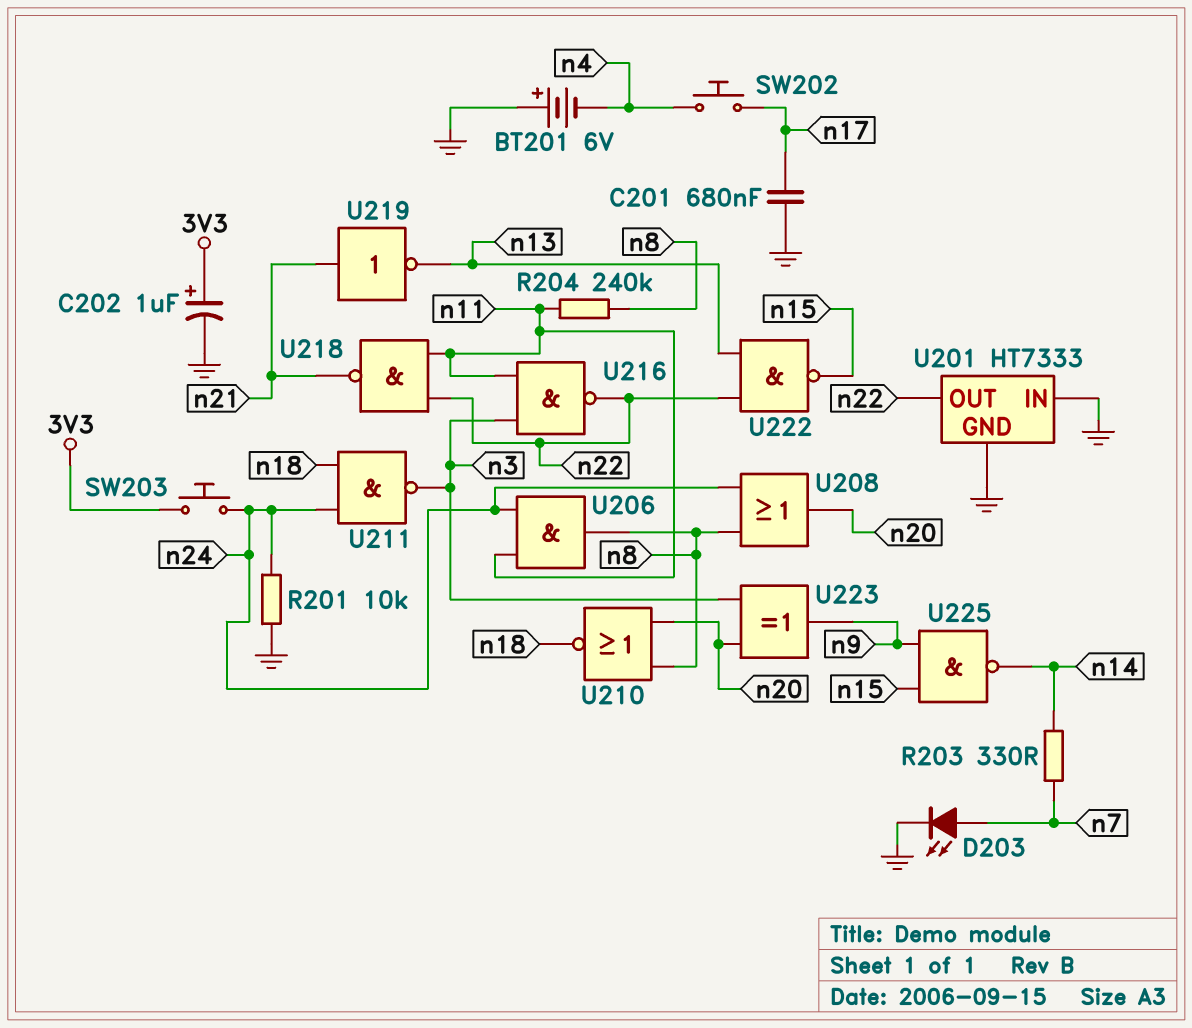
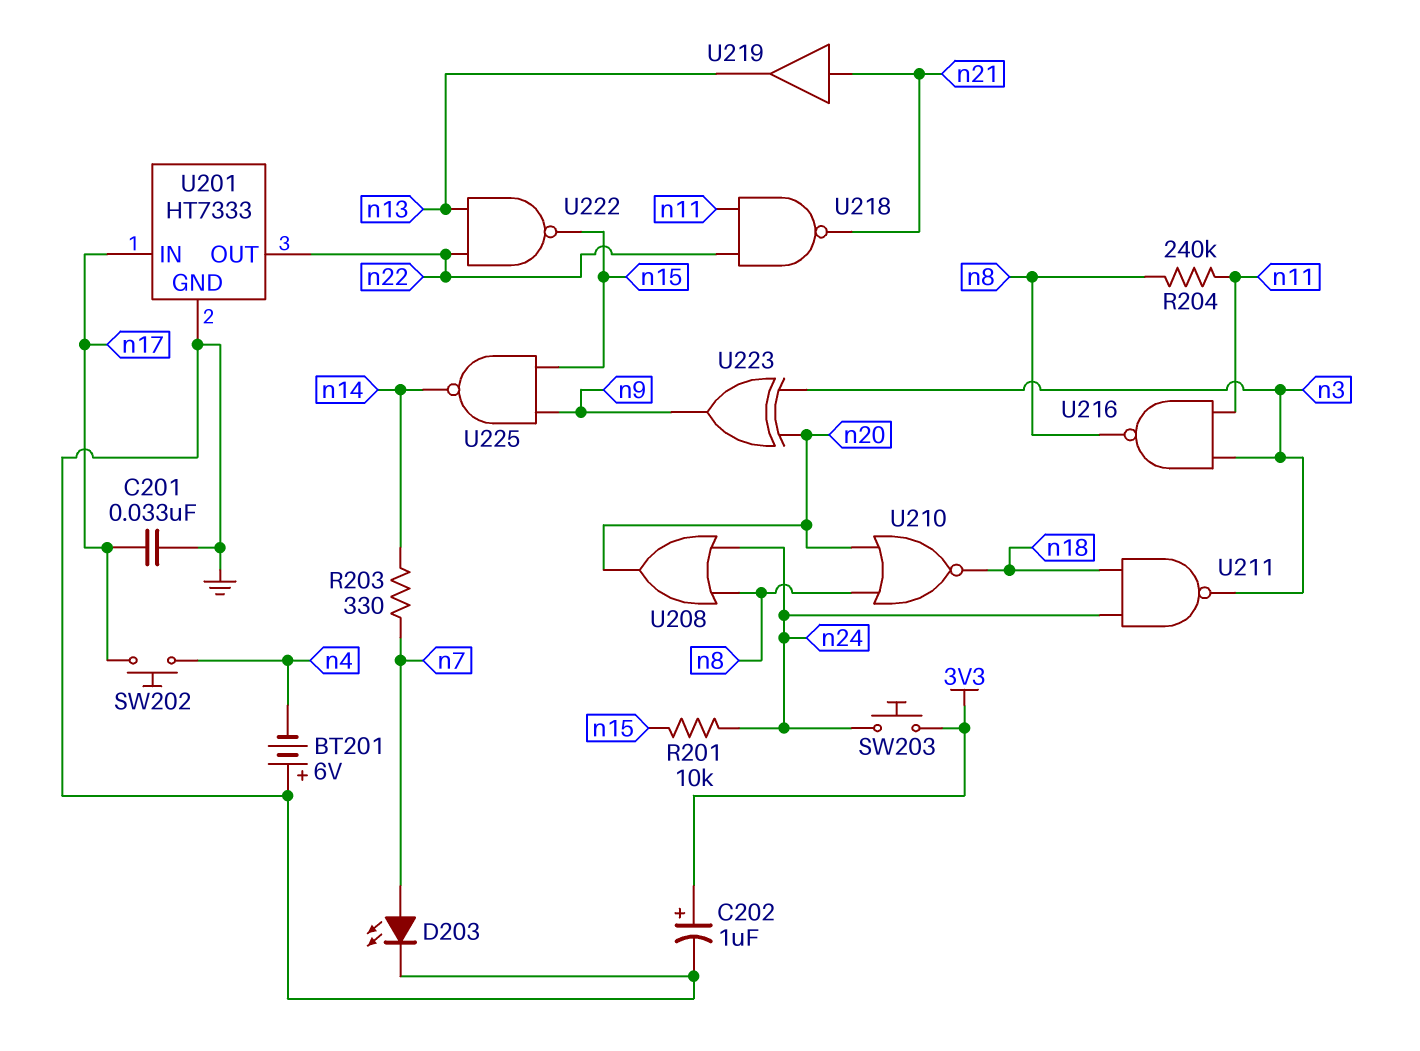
C201: 680nF (GND, n17) -> 33nF (GND, n17)
R201: 10k (GND, n24) -> 10k (n15, n24)
U201 pin IN: GND -> n17
U206: AND (in n11, in n24, out n8) -> none
U216: NAND (in n3, in n11, out n22) -> NAND (in n3, in n11, out n8)
U219: NOT (in n21, out n13) -> buffer (in n21, out n13)

